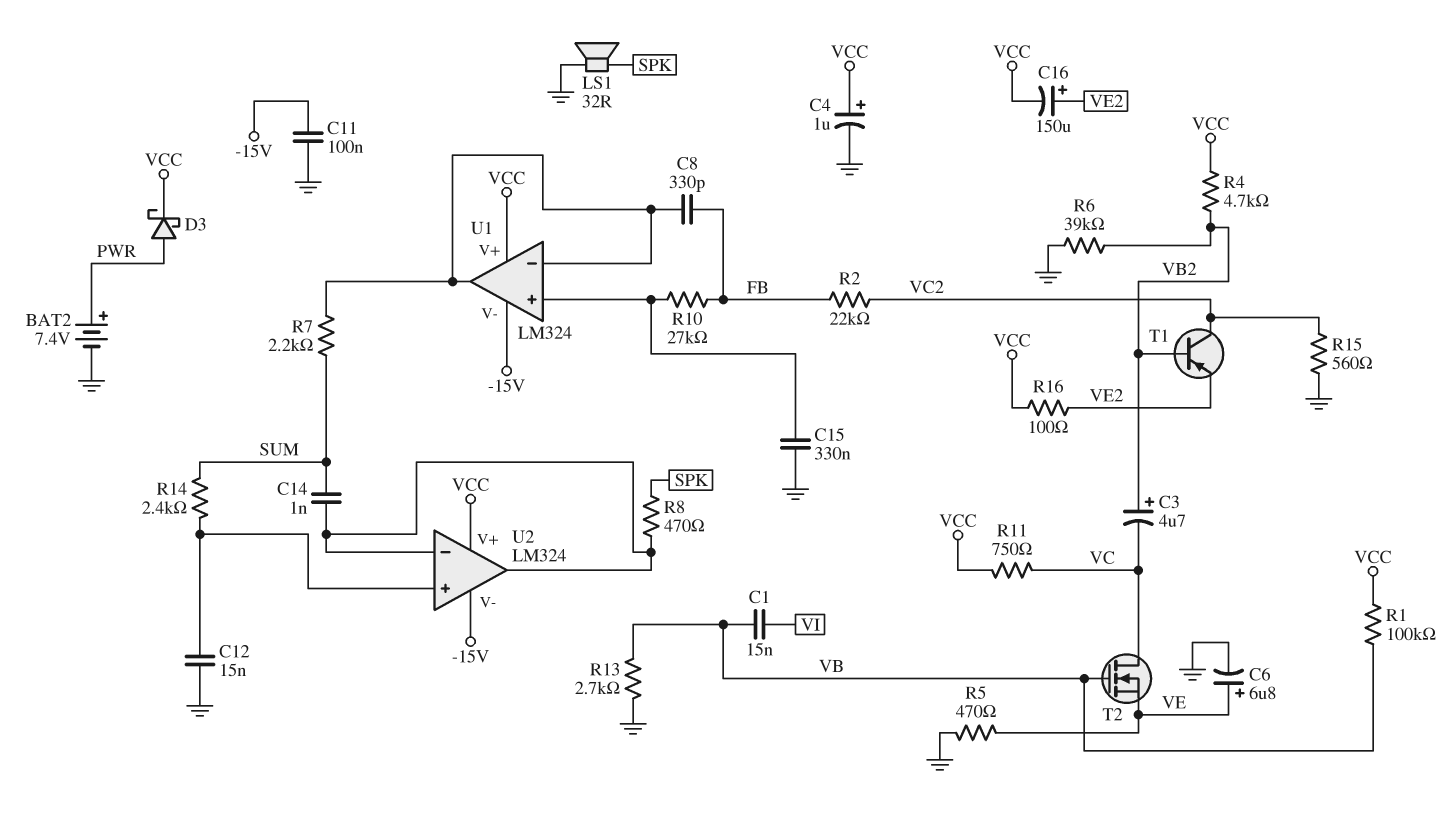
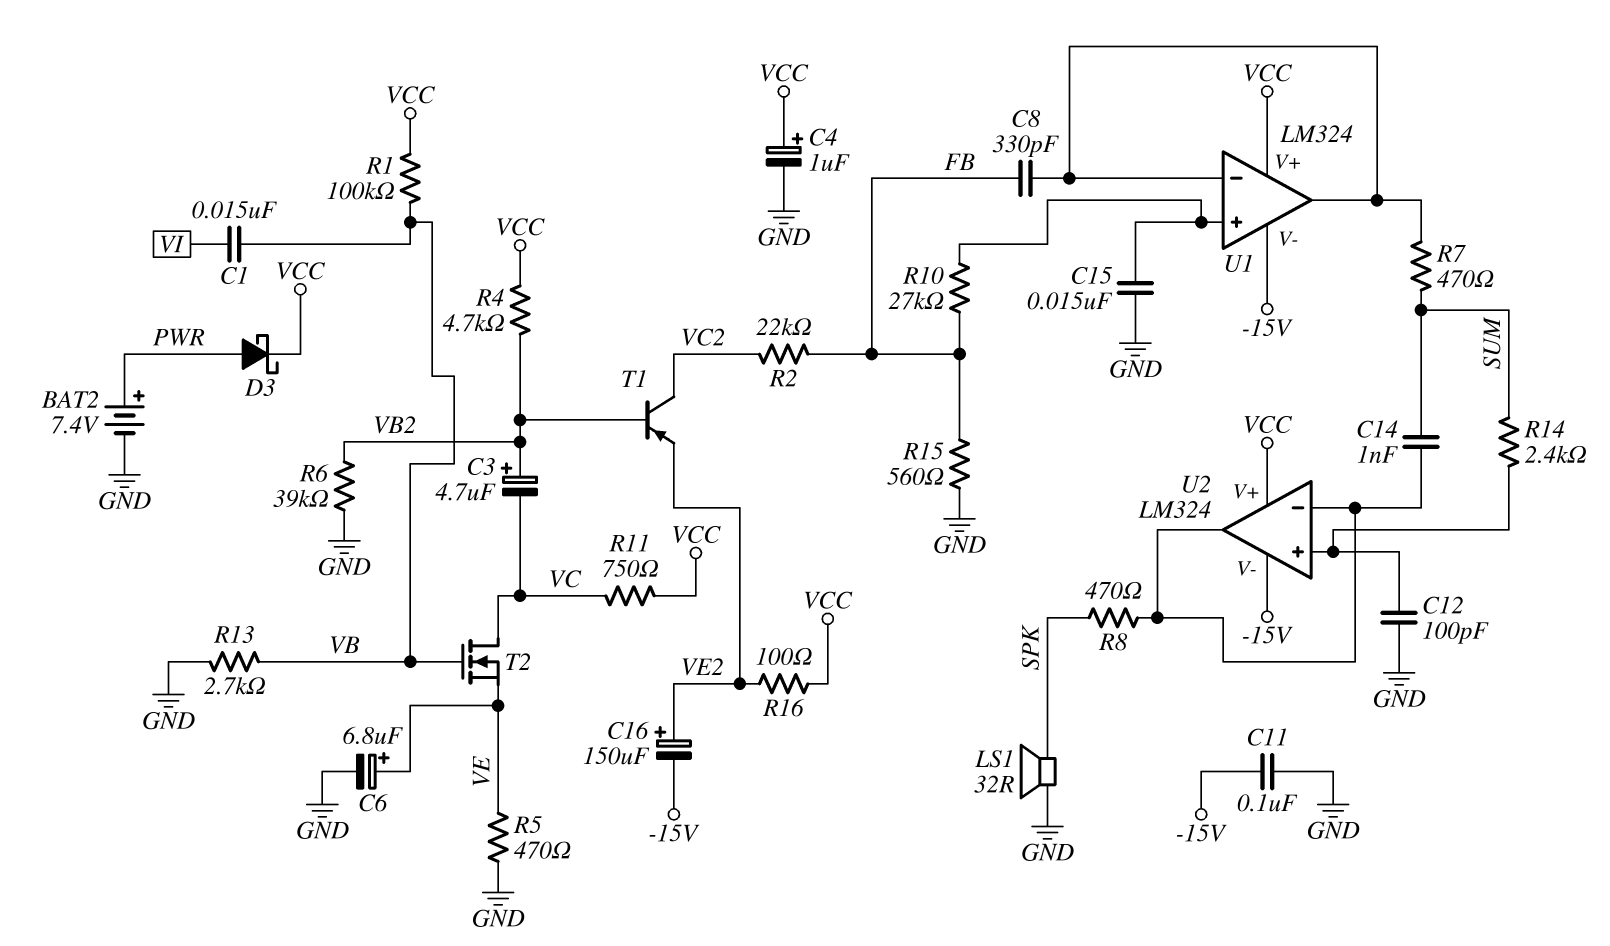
C12: 15nF (GND, U2/in+) -> 100pF (GND, U2/in+)
C15: 330nF (GND, U1/in+) -> 15nF (GND, U1/in+)
C16: 150uF (plus VE2, minus VCC) -> 150uF (plus VE2, minus -15V)
R7: 2.2k (SUM, U1/in-) -> 470 (SUM, U1/in-)
R15: 560 (GND, VC2) -> 560 (FB, GND)

